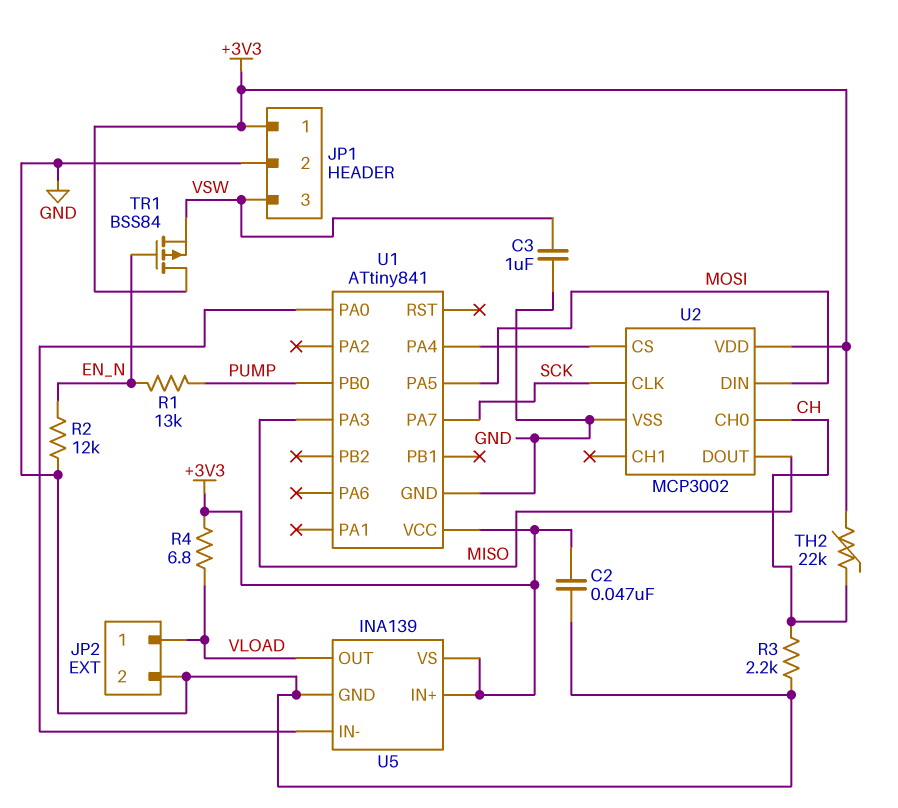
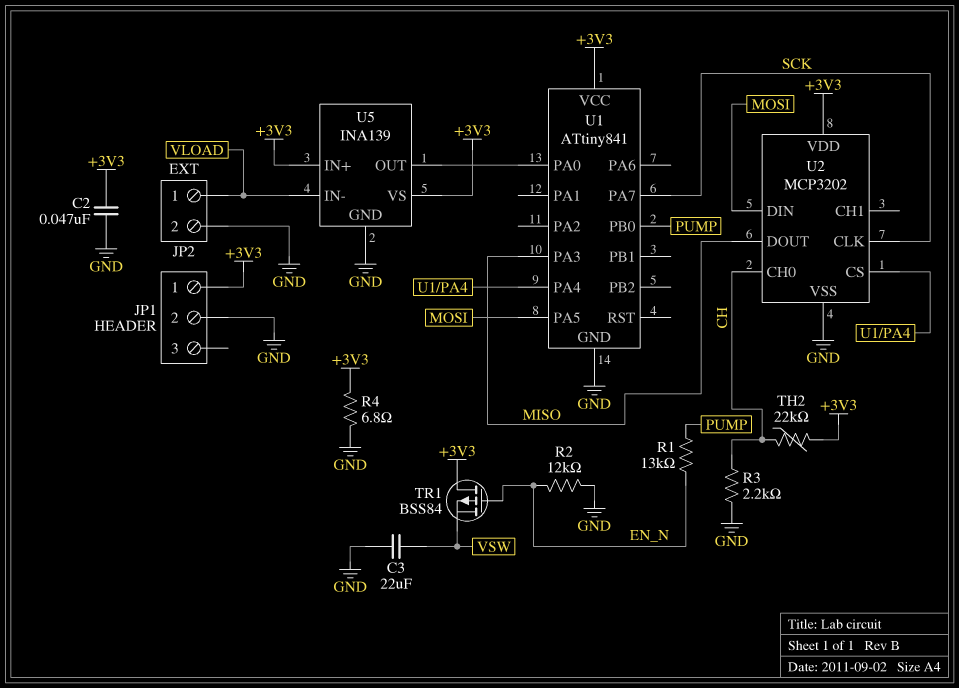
C3: 1uF (GND, VSW) -> 22uF (GND, VSW)
JP1 pin 3: VSW -> none
R4: 6.8 (+3V3, VLOAD) -> 6.8 (+3V3, GND)
U2: MCP3002 -> MCP3202
U5 pin IN-: U1/PA0 -> VLOAD
U5 pin OUT: VLOAD -> U1/PA0

